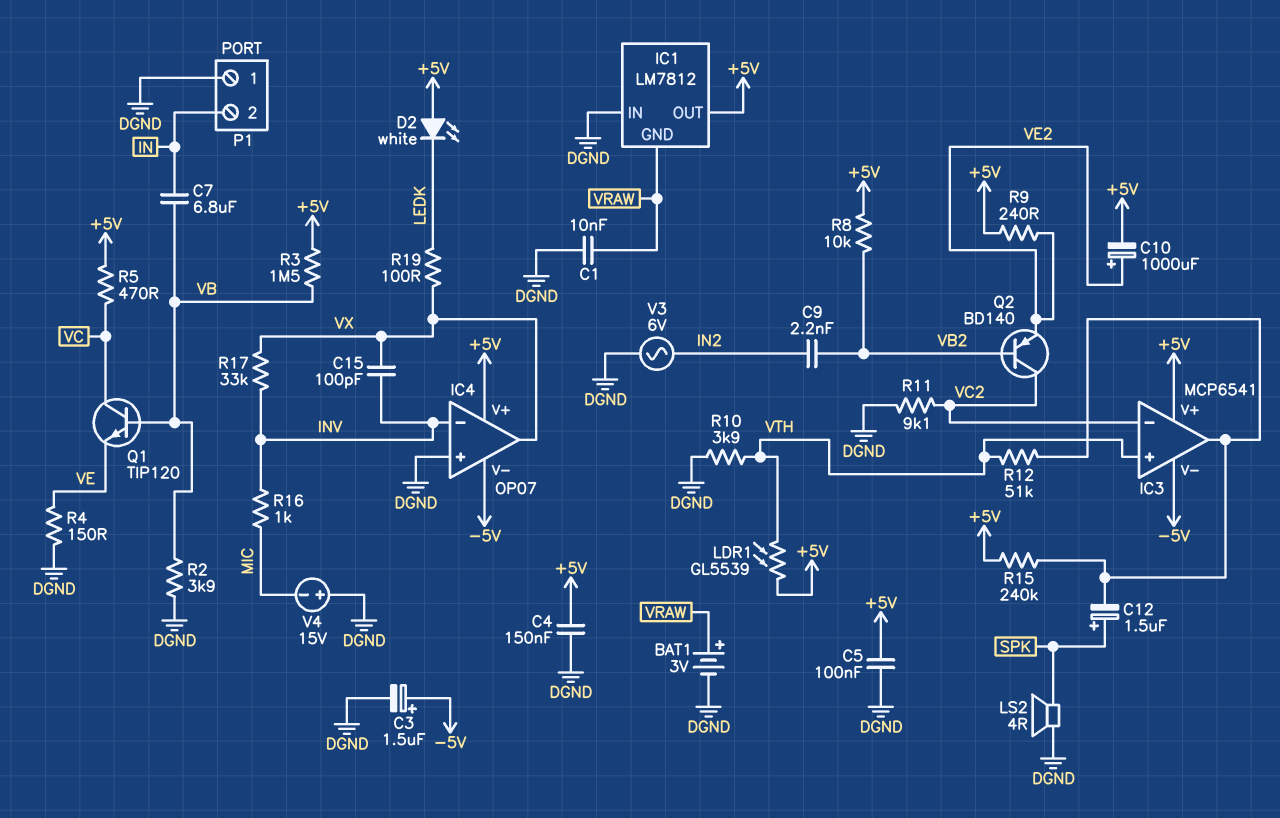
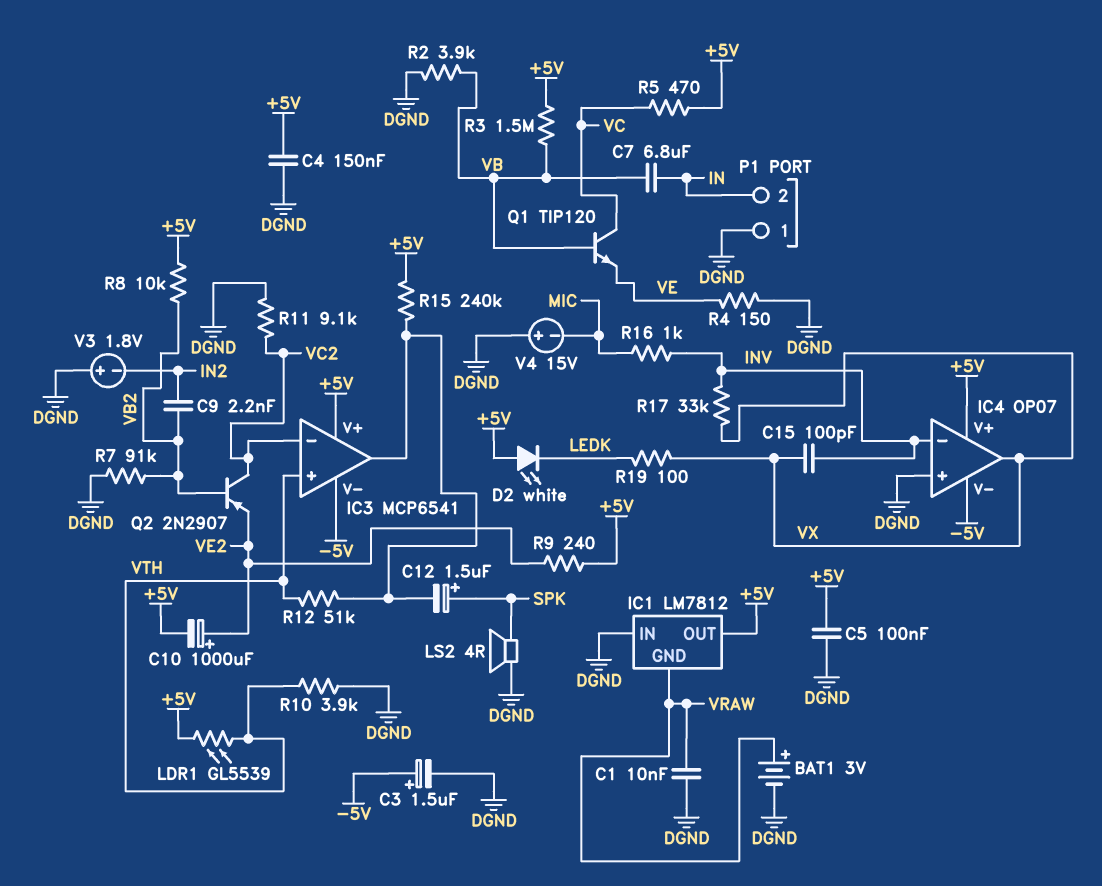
Q2: PNP BD140 (B VB2, C VC2, E VE2) -> PNP 2N2907 (B VB2, C VC2, E VE2)
R7: none -> 91k (DGND, VB2)
V3: AC 6V (DGND, IN2) -> 1.8V (plus DGND, minus IN2)

